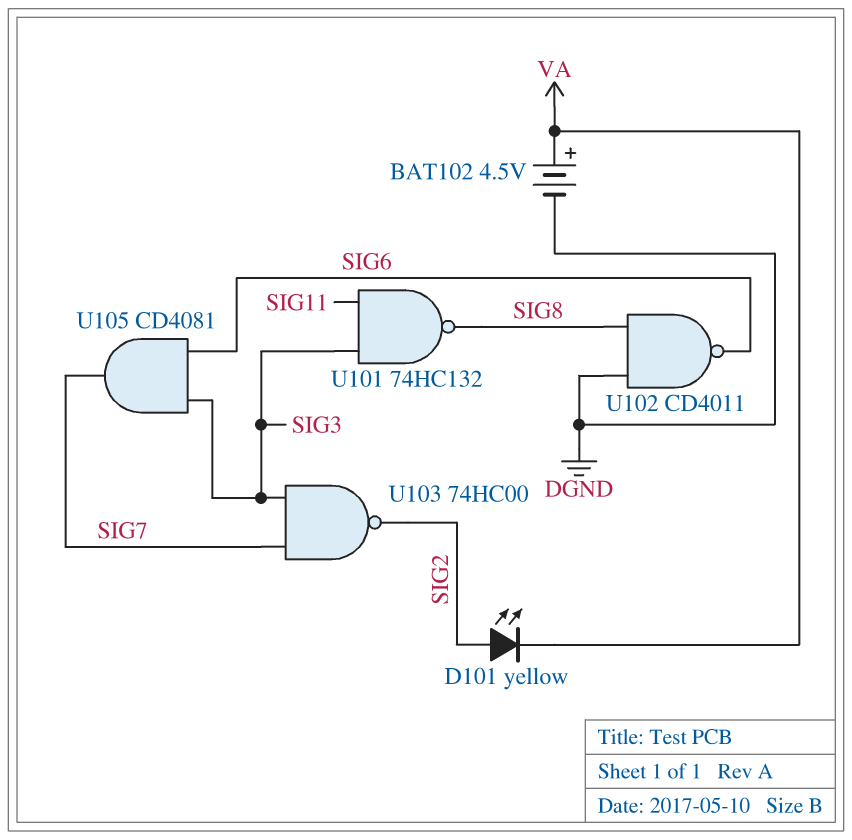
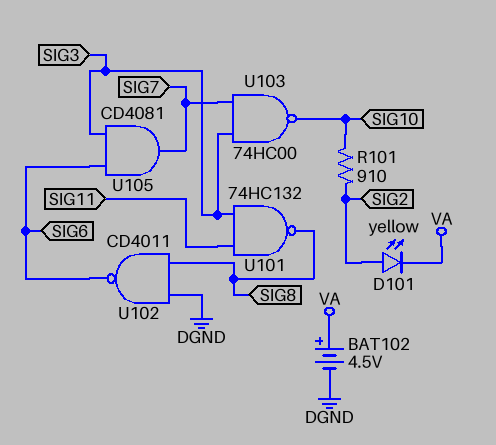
R101: none -> 910 (SIG2, SIG10)
U103: NAND 74HC00 (in SIG3, in SIG7, out SIG2) -> NAND 74HC00 (in SIG3, in SIG7, out SIG10)

